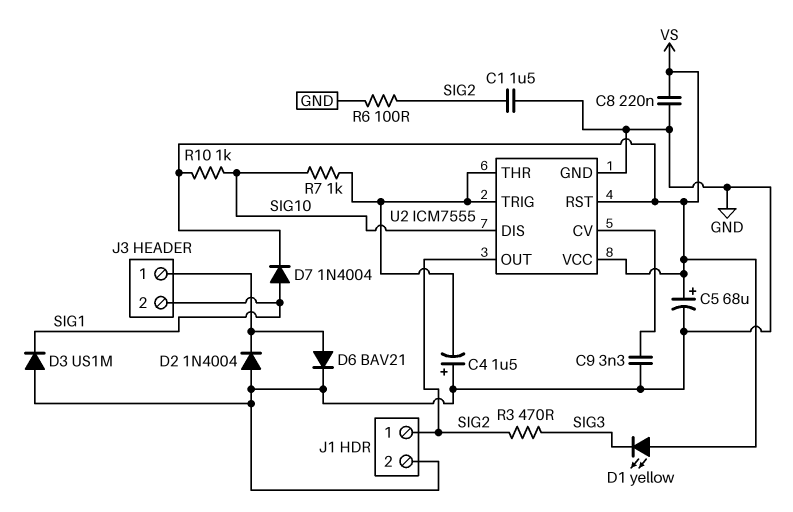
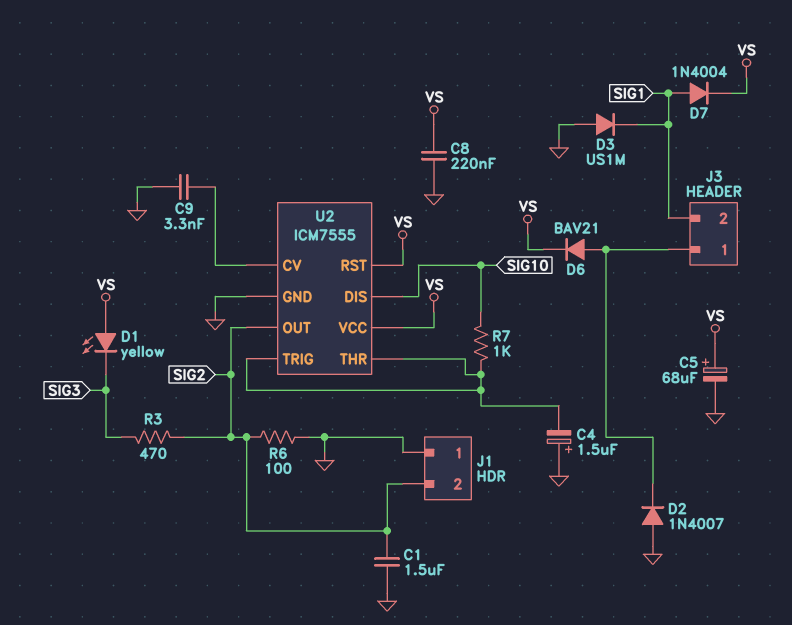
D2: diode 1N4004 (A GND, K J3/1) -> diode 1N4007 (A GND, K J3/1)
D6: diode BAV21 (A J3/1, K GND) -> diode BAV21 (A J3/1, K VS)
J1 pin 1: SIG2 -> GND
J1 pin 2: GND -> SIG2
R10: 1k (SIG10, VS) -> none

